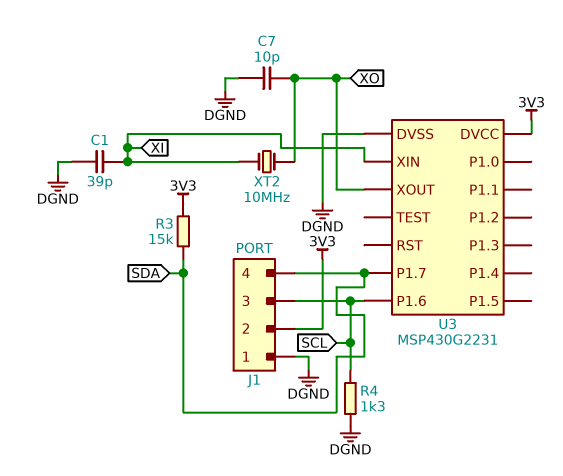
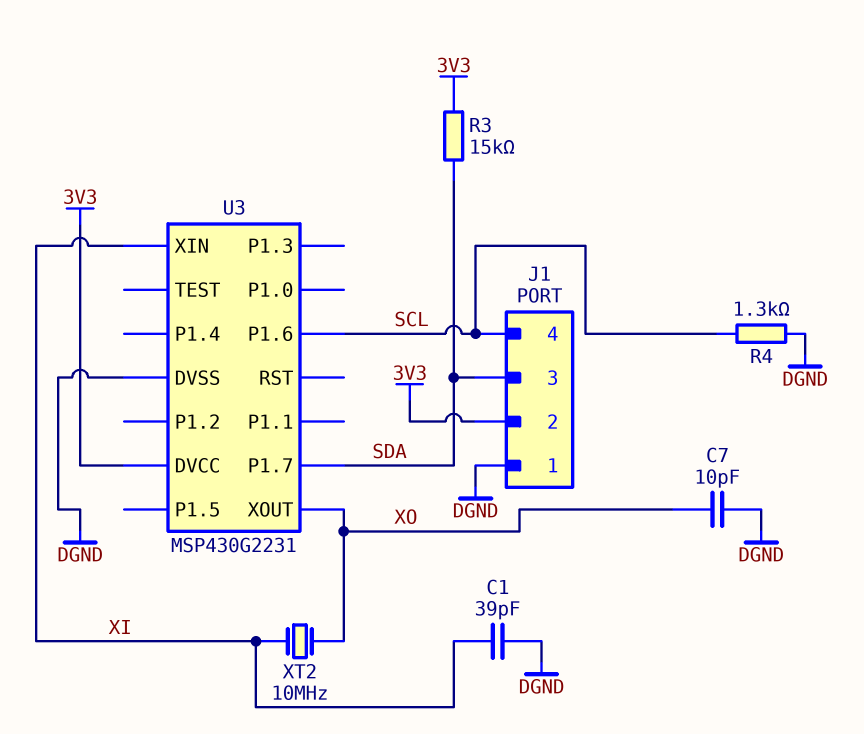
J1 pin 3: SCL -> SDA
J1 pin 4: SDA -> SCL

